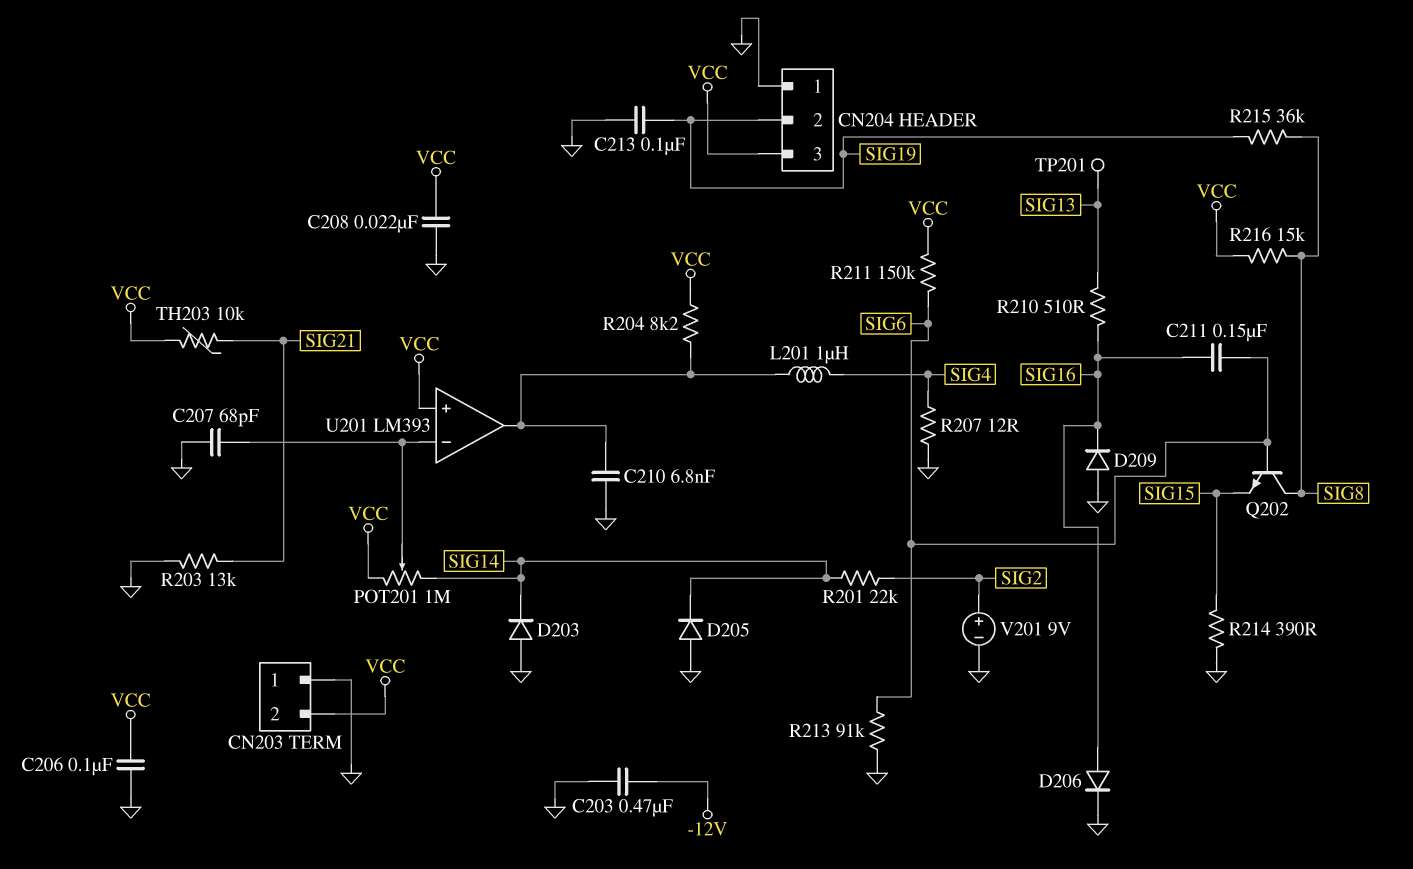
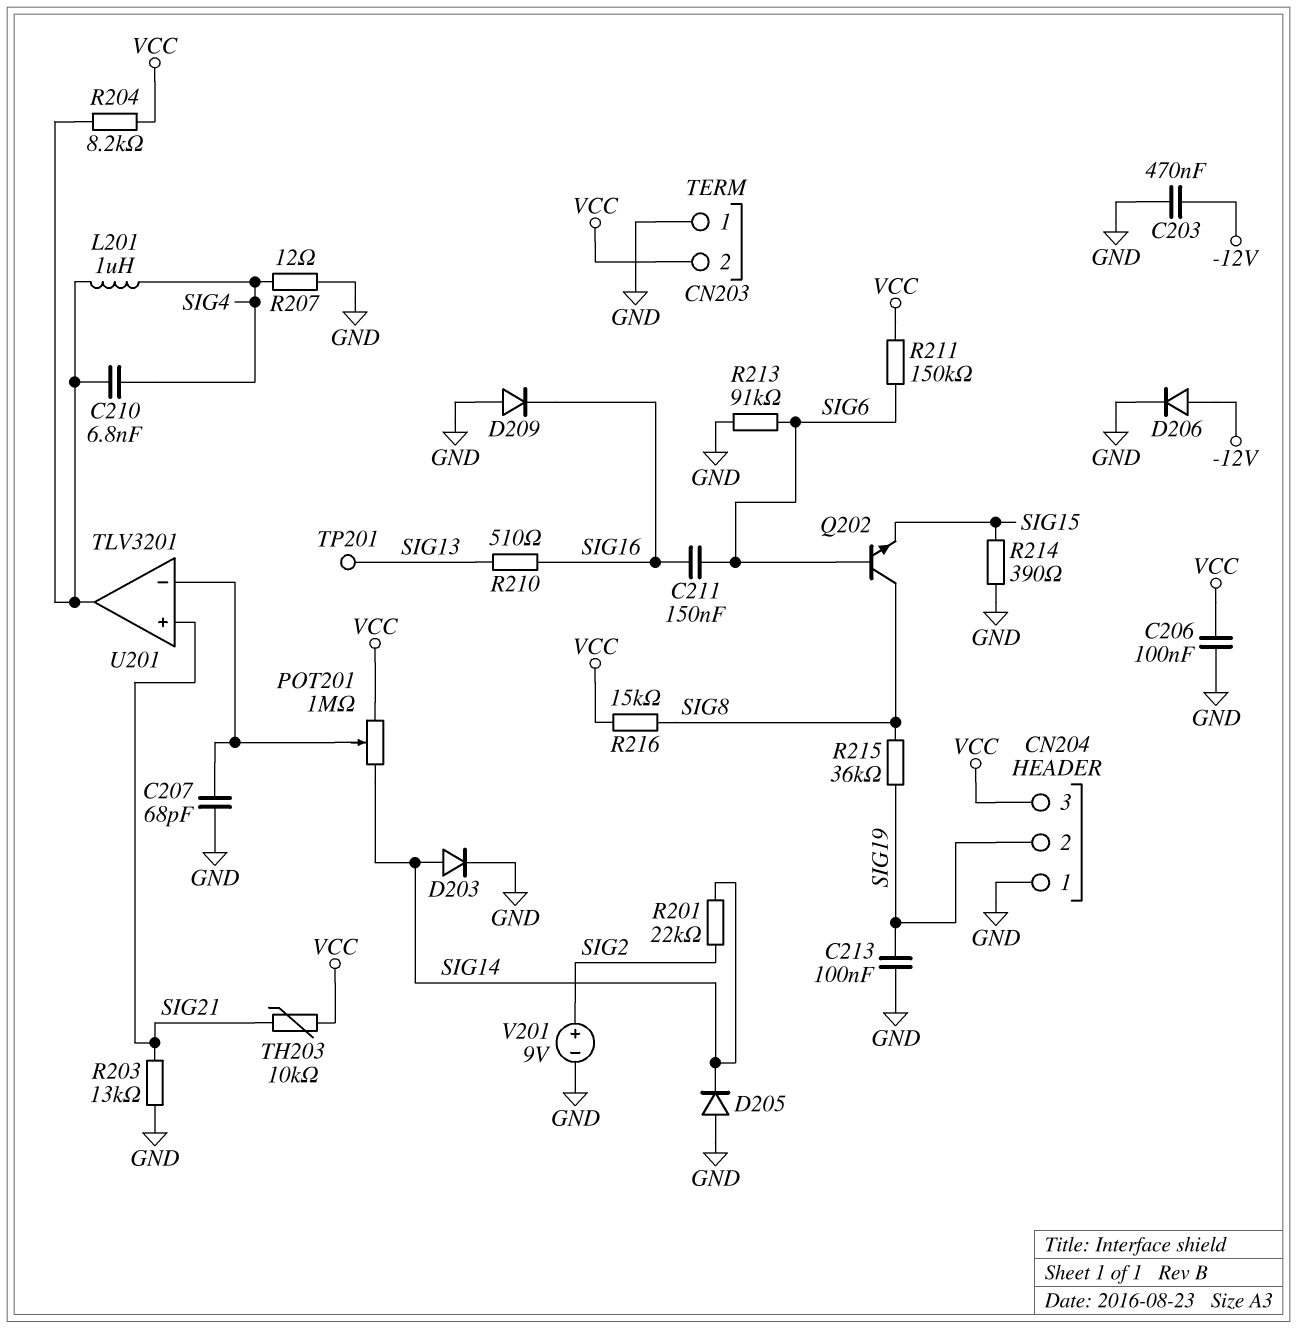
C208: 22nF (GND, VCC) -> none
C210: 6.8nF (GND, U201/out) -> 6.8nF (SIG4, U201/out)
D203: diode (A GND, K SIG14) -> diode (A SIG14, K GND)
D206: diode (A SIG16, K GND) -> diode (A -12V, K GND)
U201: LM393 -> TLV3201
U201 pin in+: VCC -> SIG21

